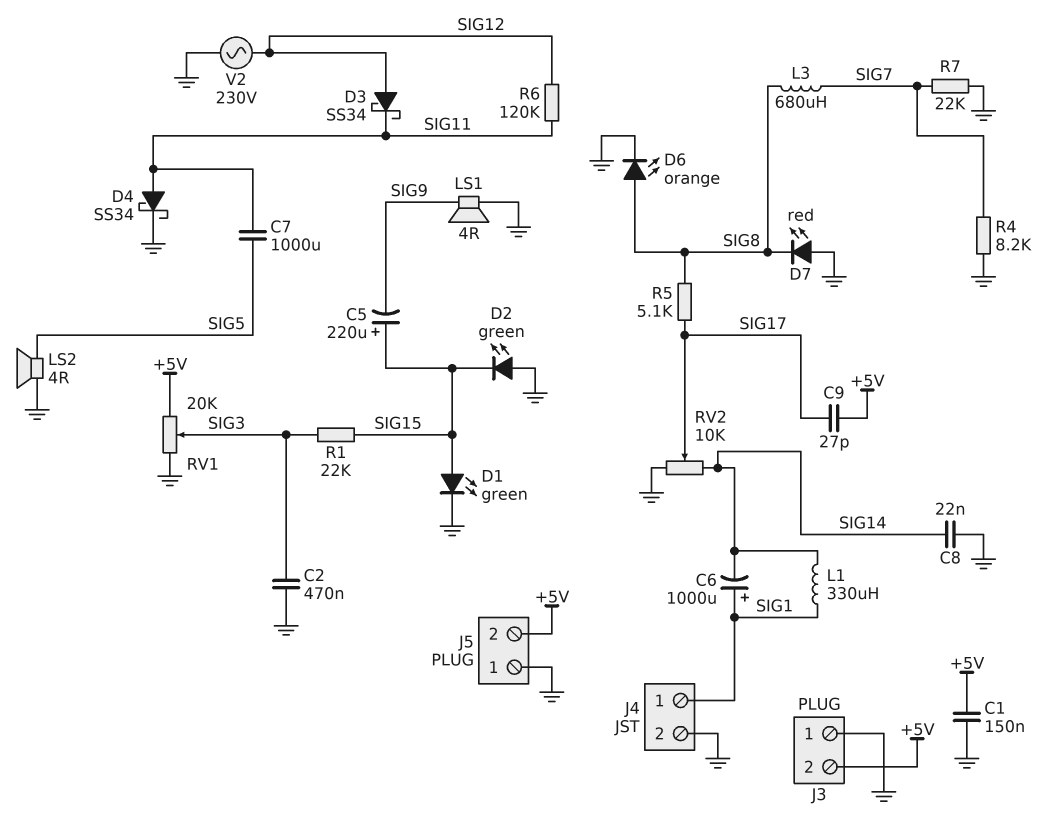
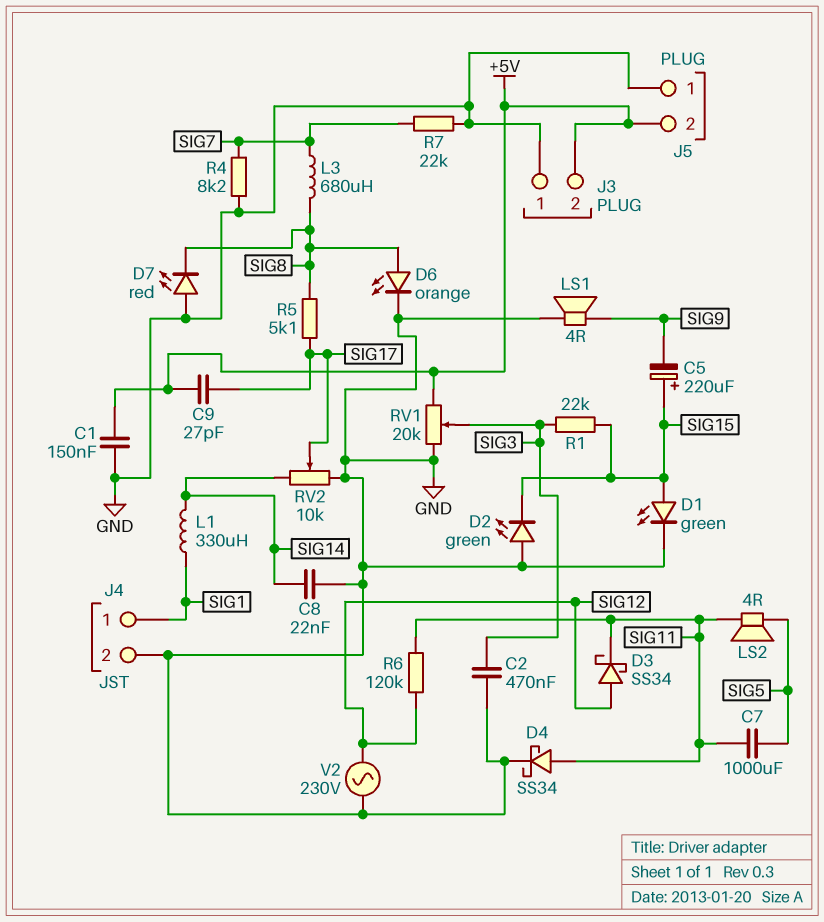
C6: 1000uF (plus SIG1, minus SIG14) -> none
LS2: speaker 4R (GND, SIG5) -> speaker 4R (SIG5, SIG11)

